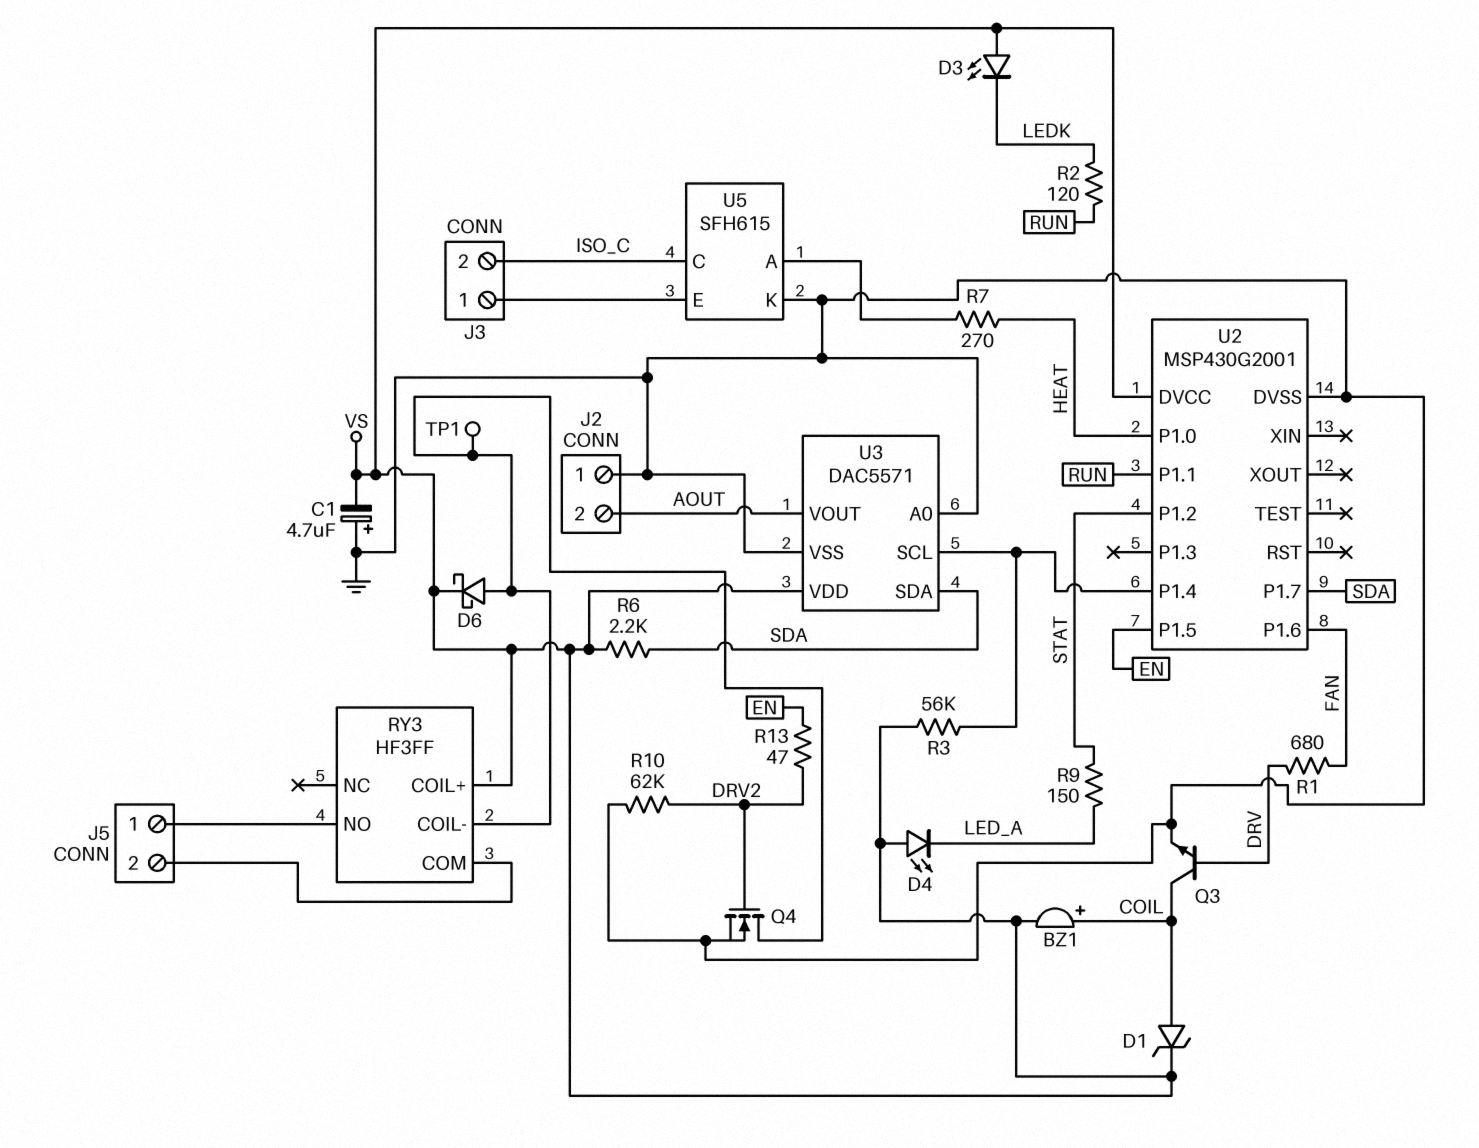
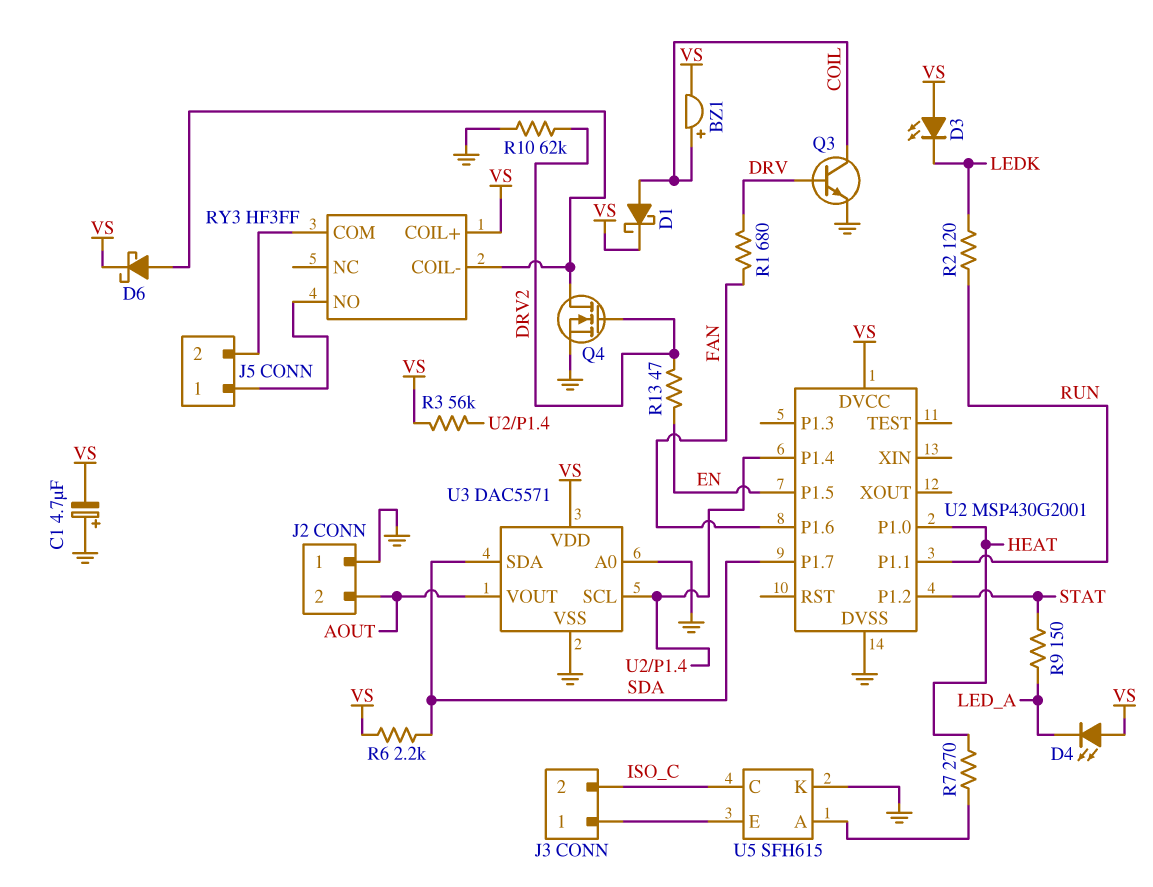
D1: zener (A COIL, K VS) -> schottky (A COIL, K VS)
TP1: test point (RY3/COIL-) -> none

